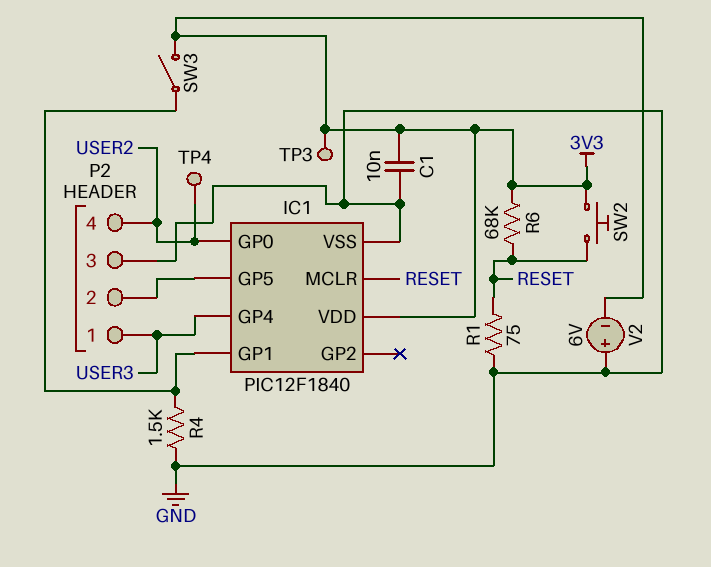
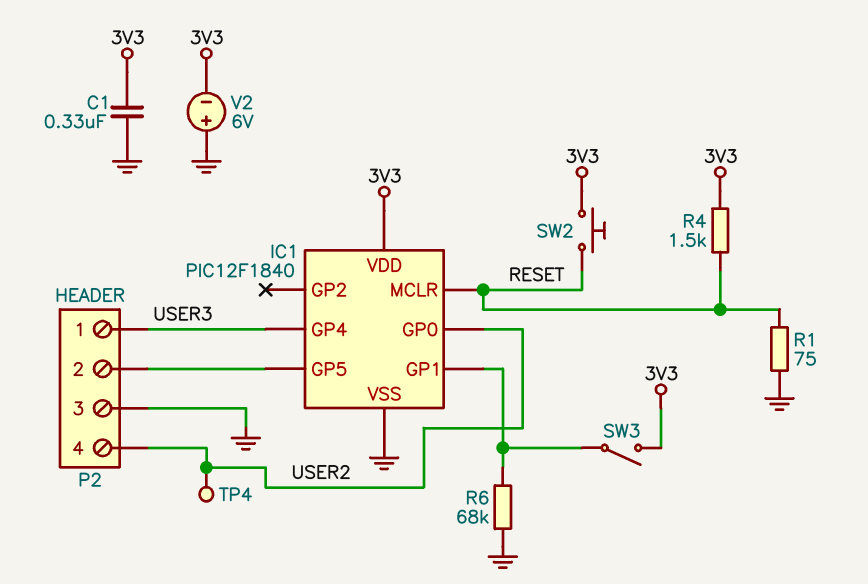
C1: 10nF (3V3, GND) -> 330nF (3V3, GND)
R4: 1.5k (GND, IC1/GP1) -> 1.5k (3V3, RESET)
R6: 68k (3V3, RESET) -> 68k (GND, IC1/GP1)
TP3: test point (3V3) -> none

